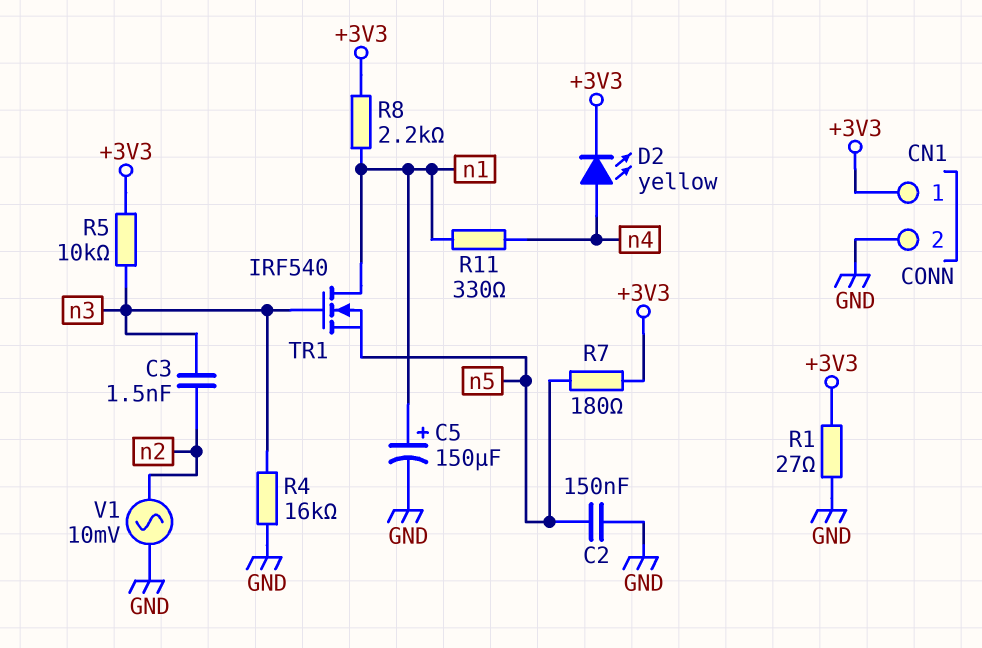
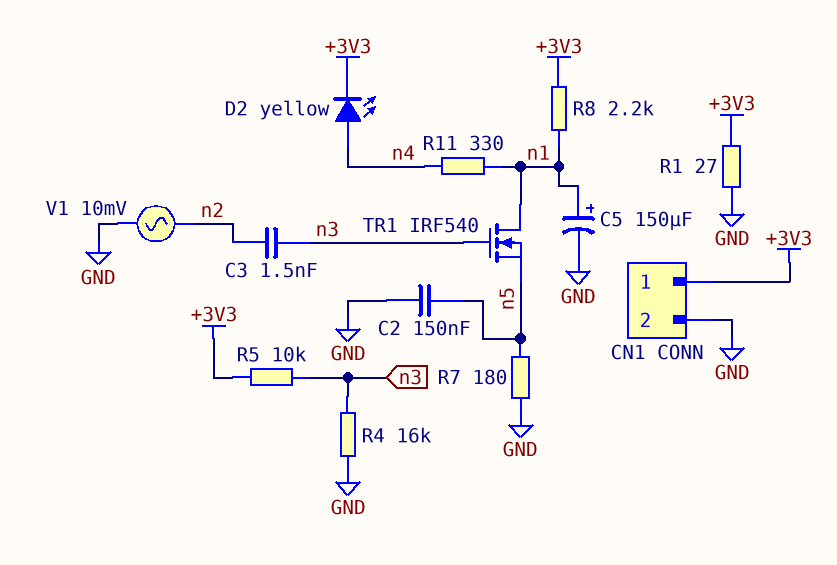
R7: 180 (+3V3, n5) -> 180 (GND, n5)

